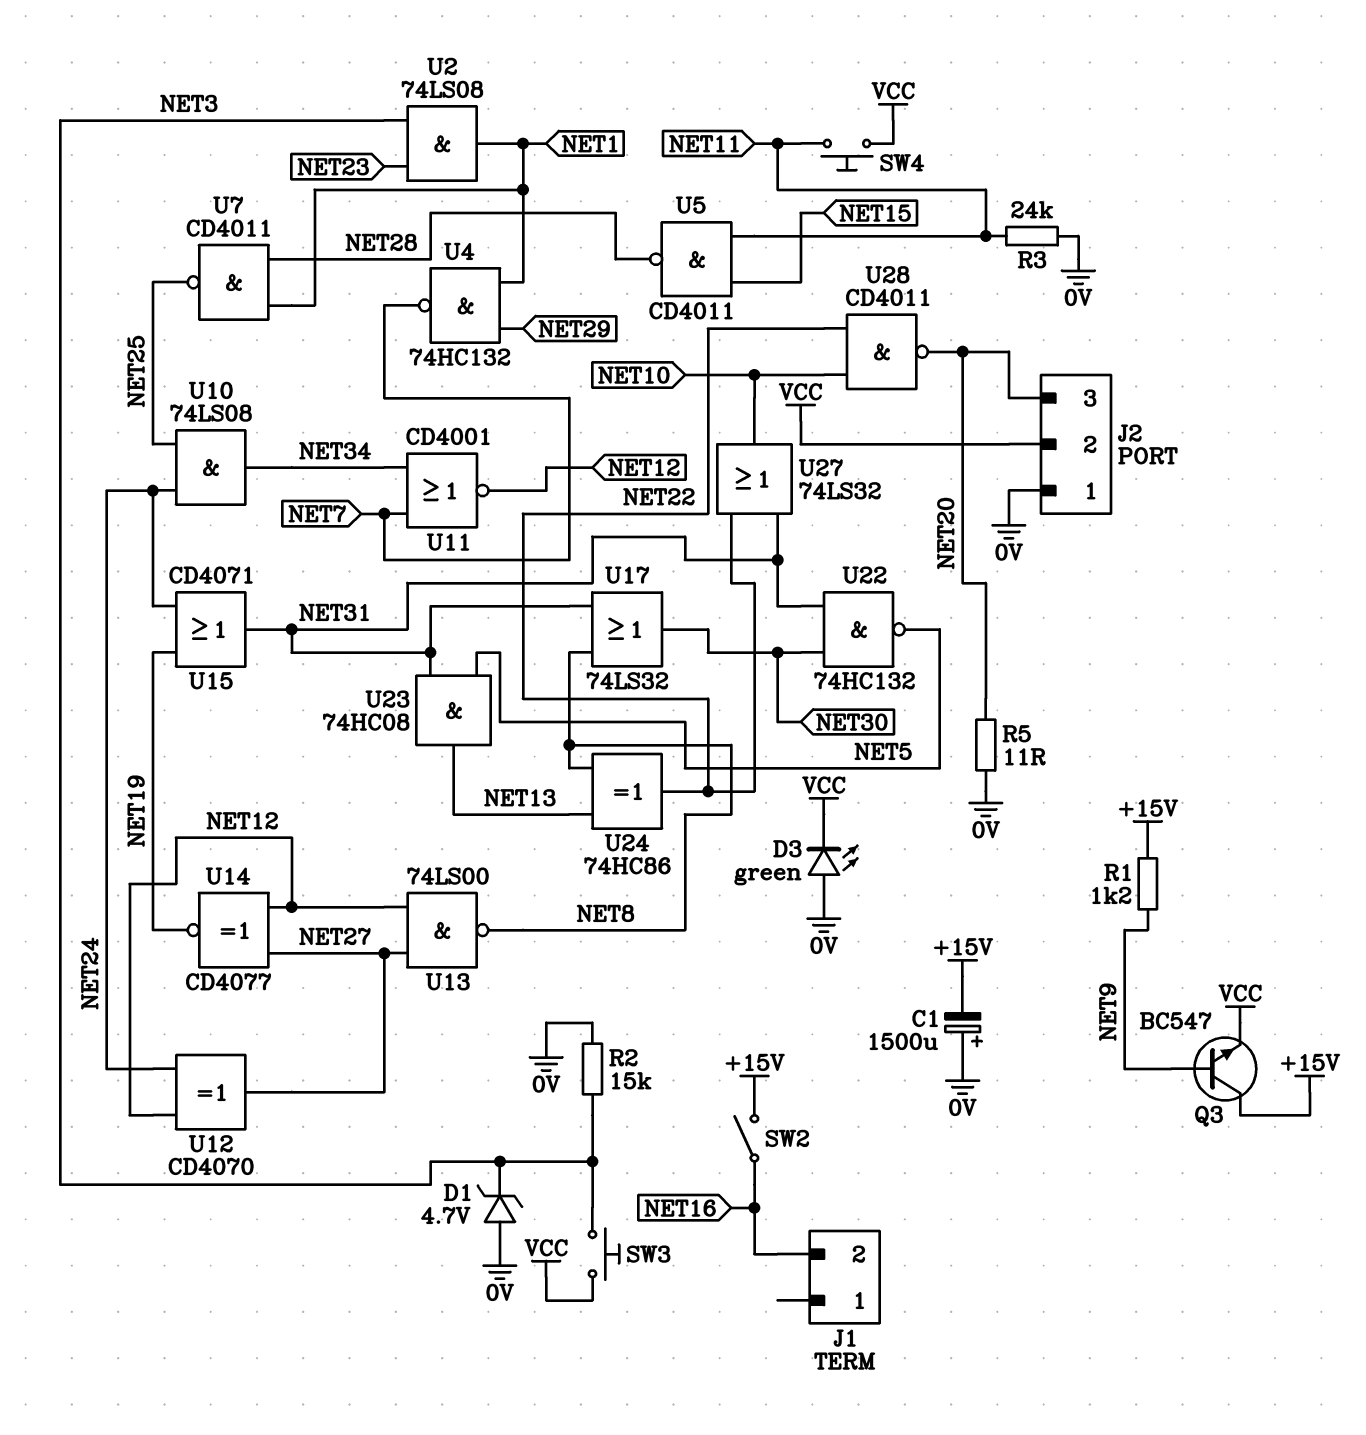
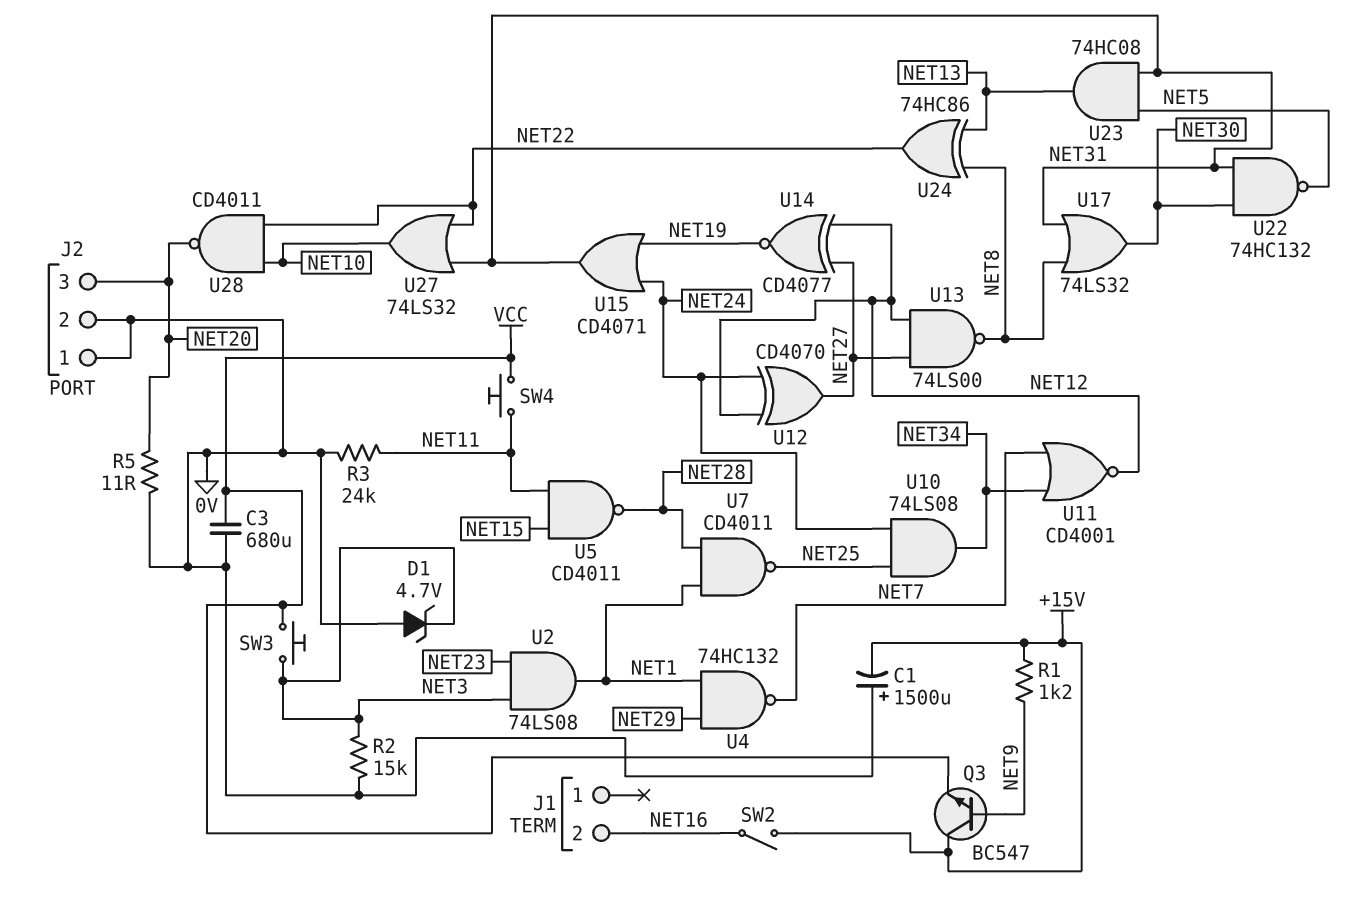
C3: none -> 680uF (0V, VCC)
D3: LED green (A 0V, K VCC) -> none
J2 pin 2: VCC -> 0V

